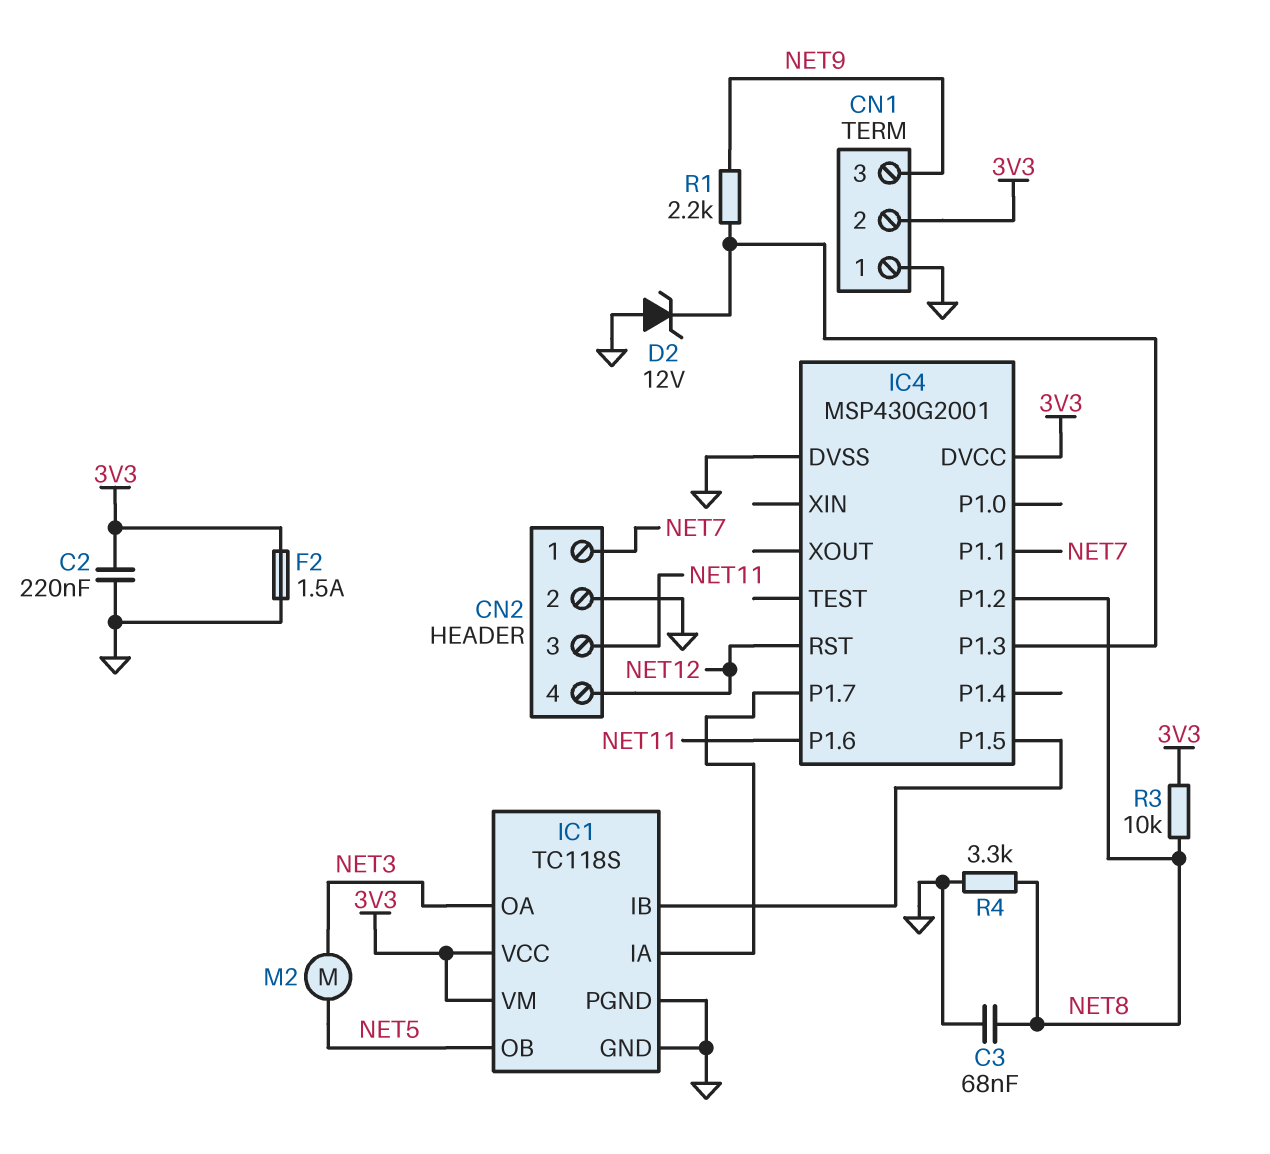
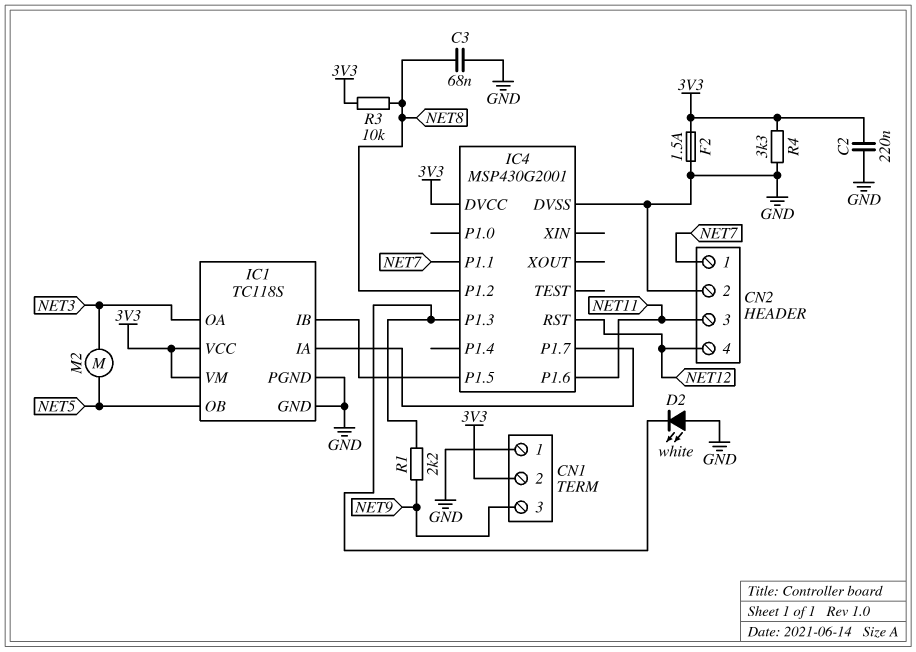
D2: zener 12V (A GND, K IC4/P1.3) -> LED white (A GND, K IC4/P1.3)
R4: 3.3k (GND, NET8) -> 3.3k (3V3, GND)

